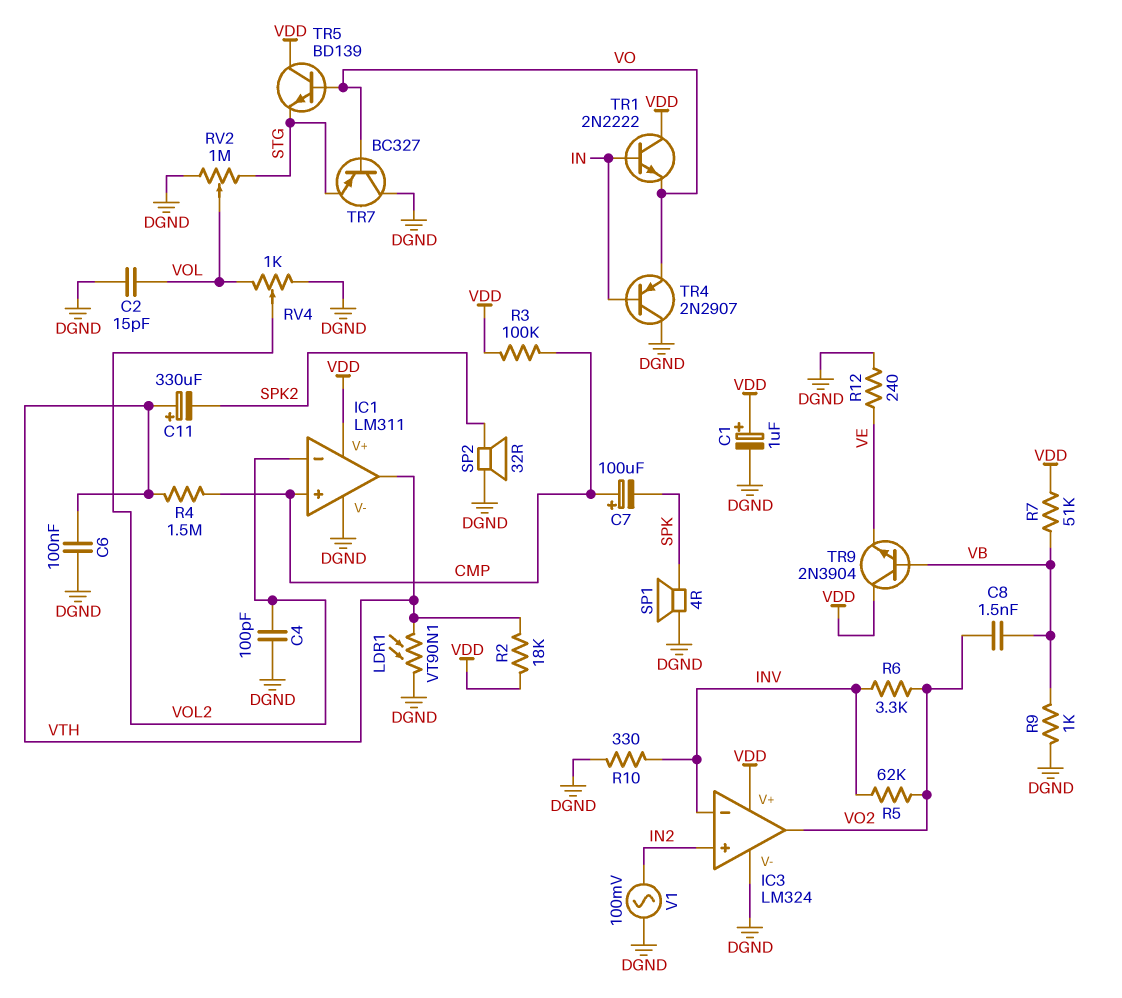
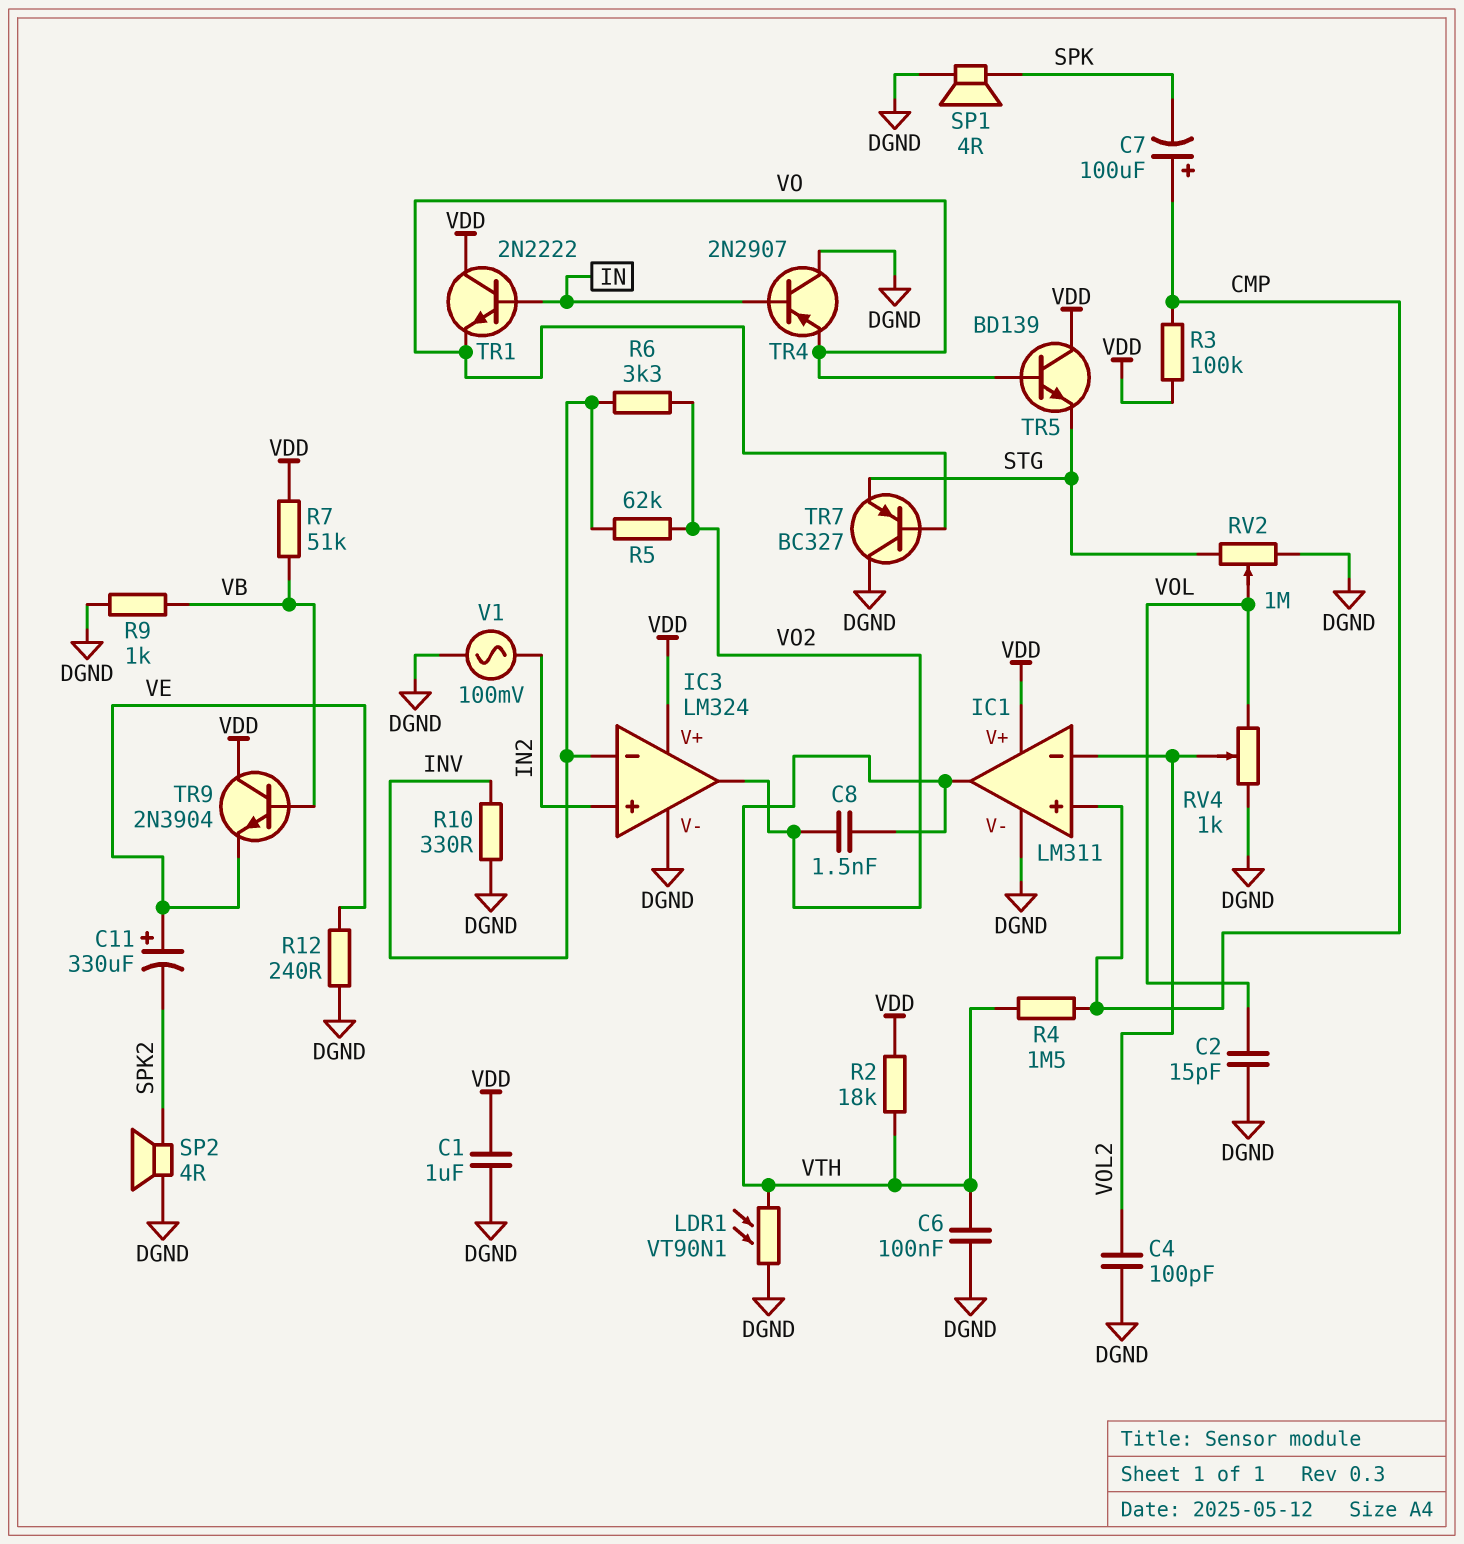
C1: 1uF (plus VDD, minus DGND) -> 1uF (DGND, VDD)
C8: 1.5nF (VB, VO2) -> 1.5nF (VO2, VTH)
C11: 330uF (plus VTH, minus SPK2) -> 330uF (plus VE, minus SPK2)
SP2: speaker 32R (DGND, SPK2) -> speaker 4R (DGND, SPK2)

